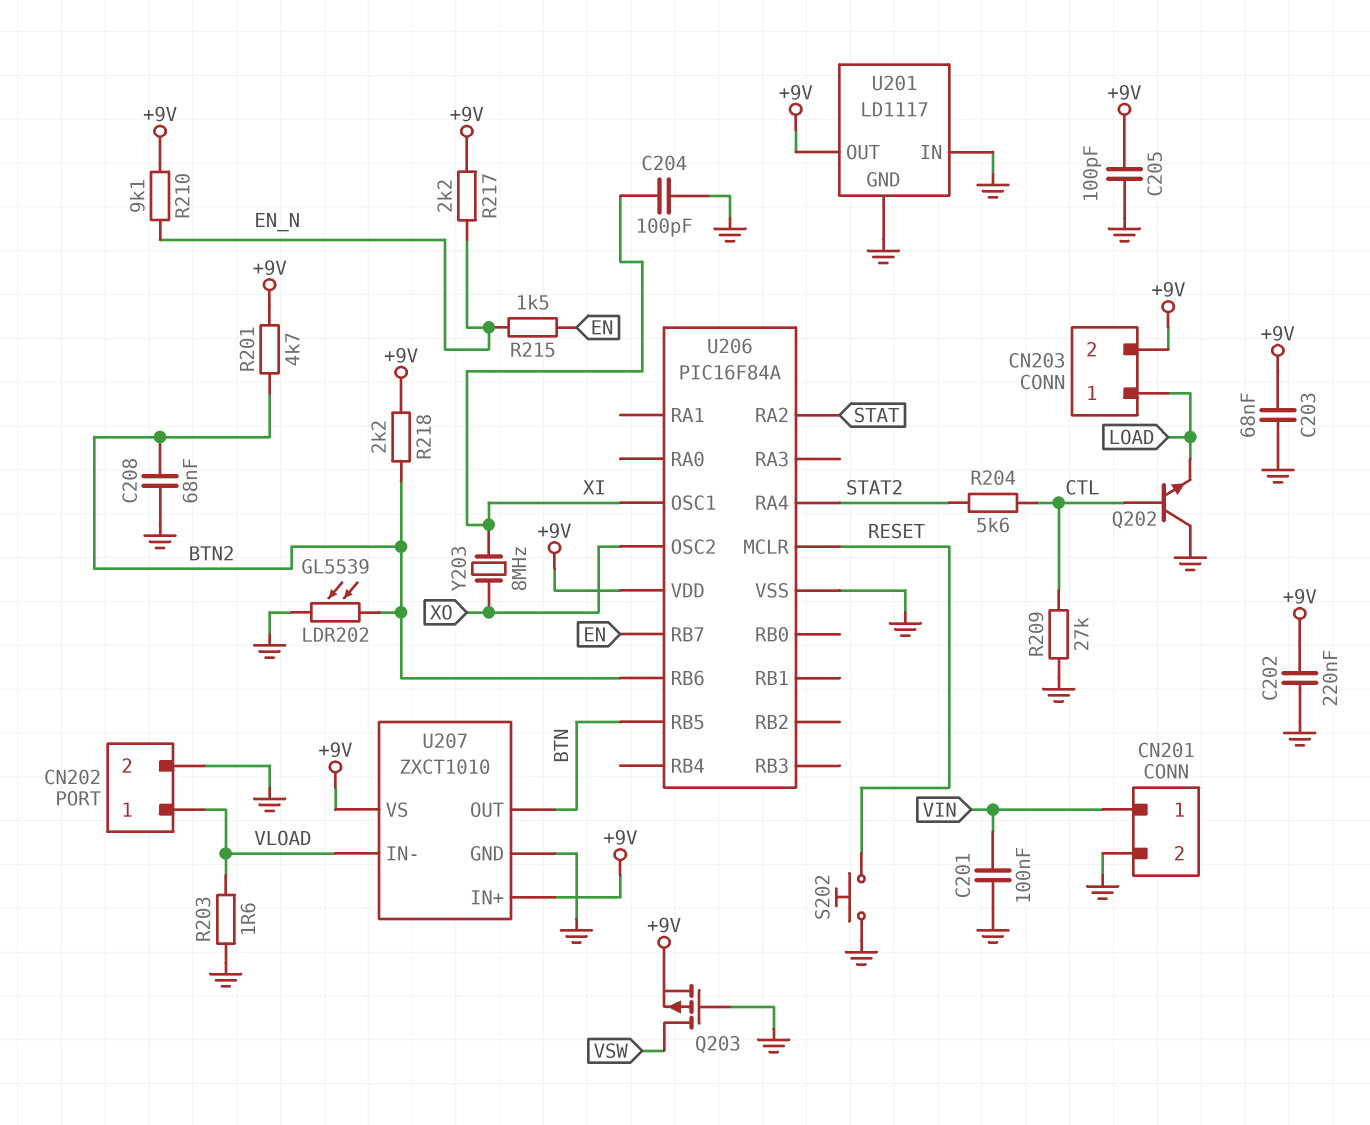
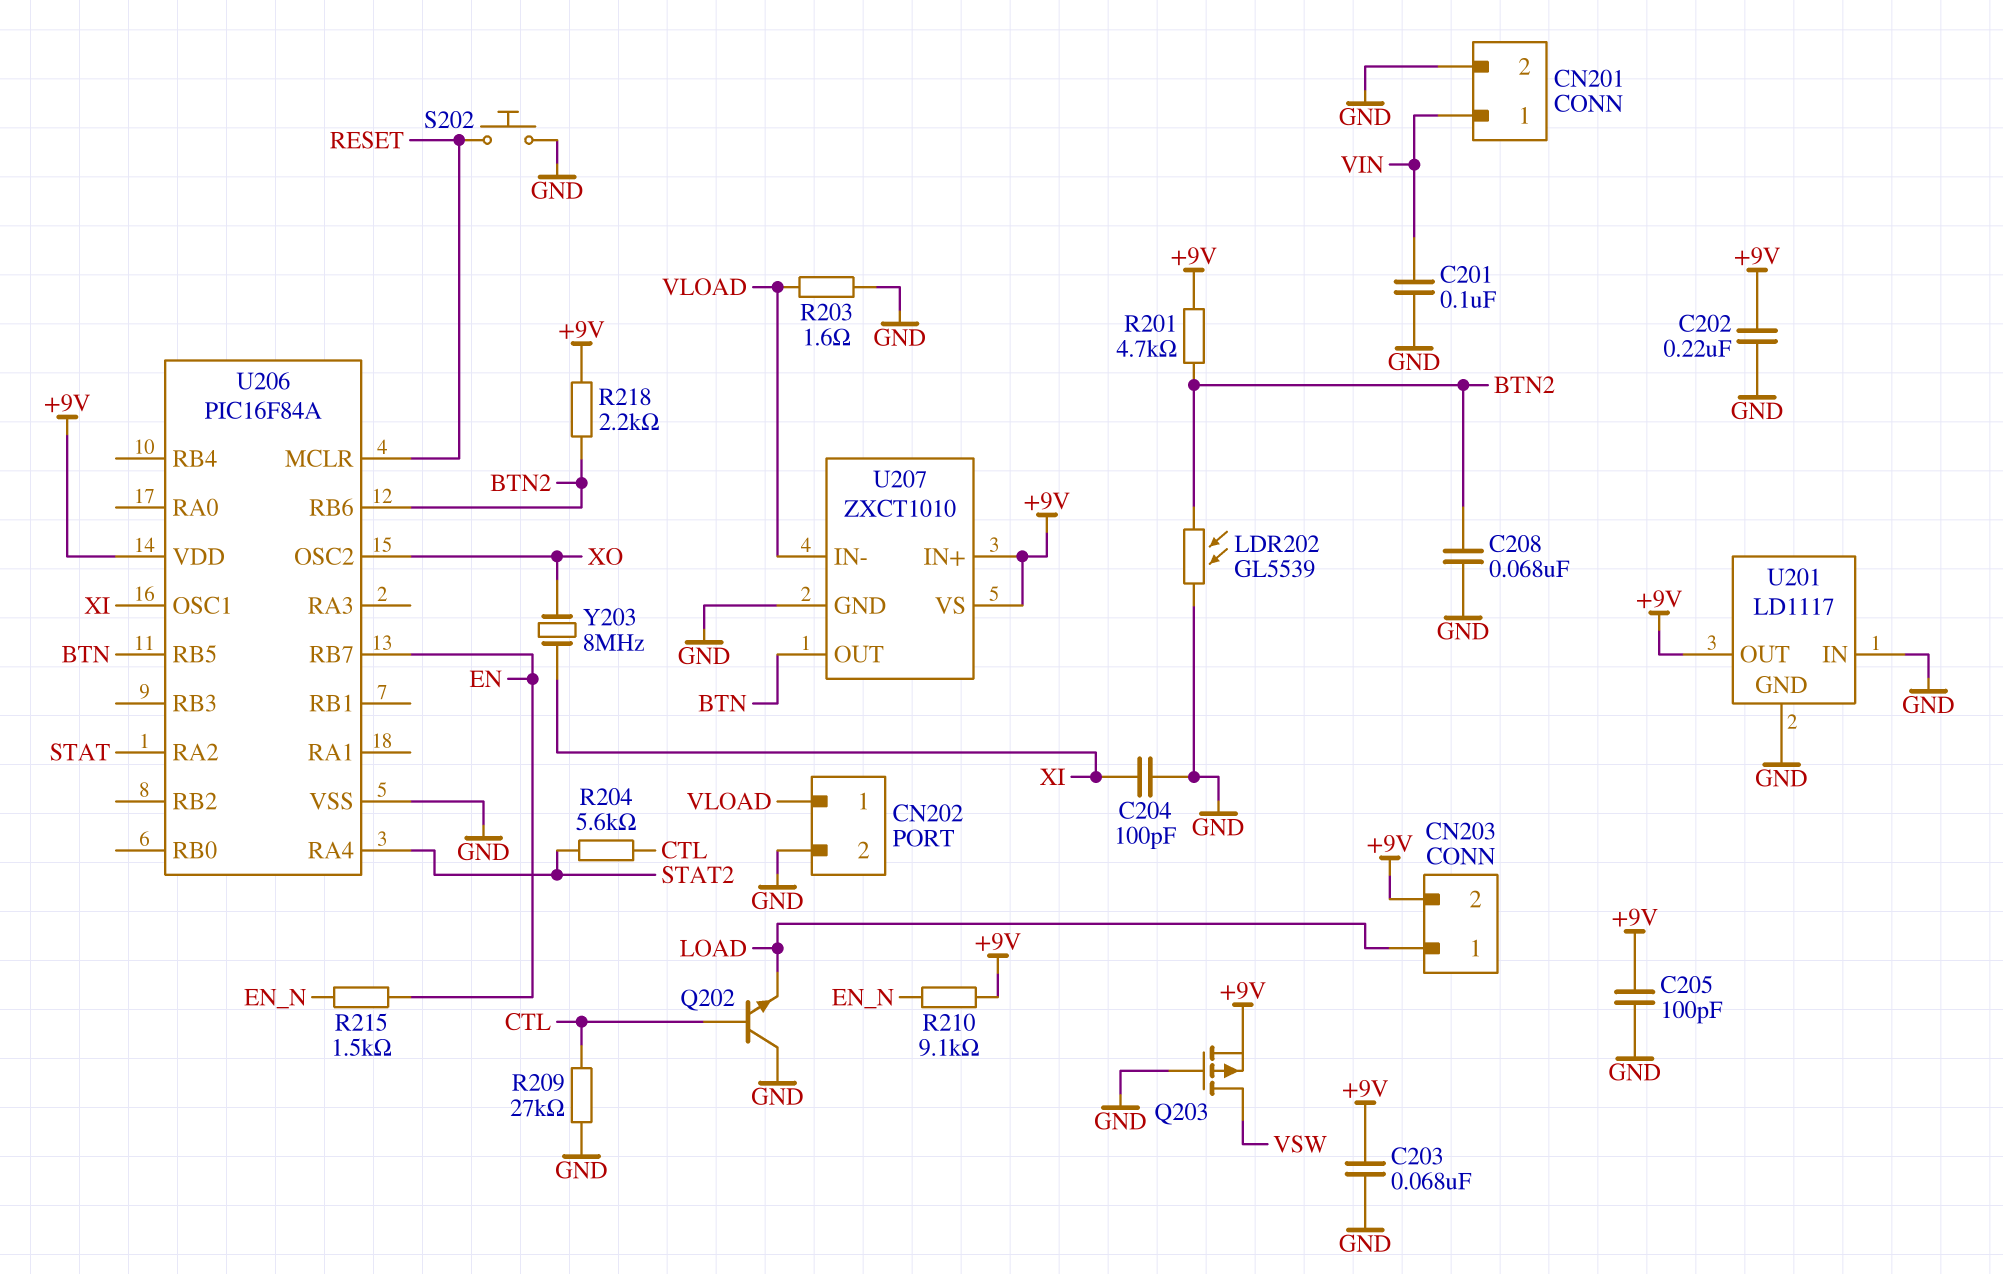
R217: 2.2k (+9V, EN_N) -> none

